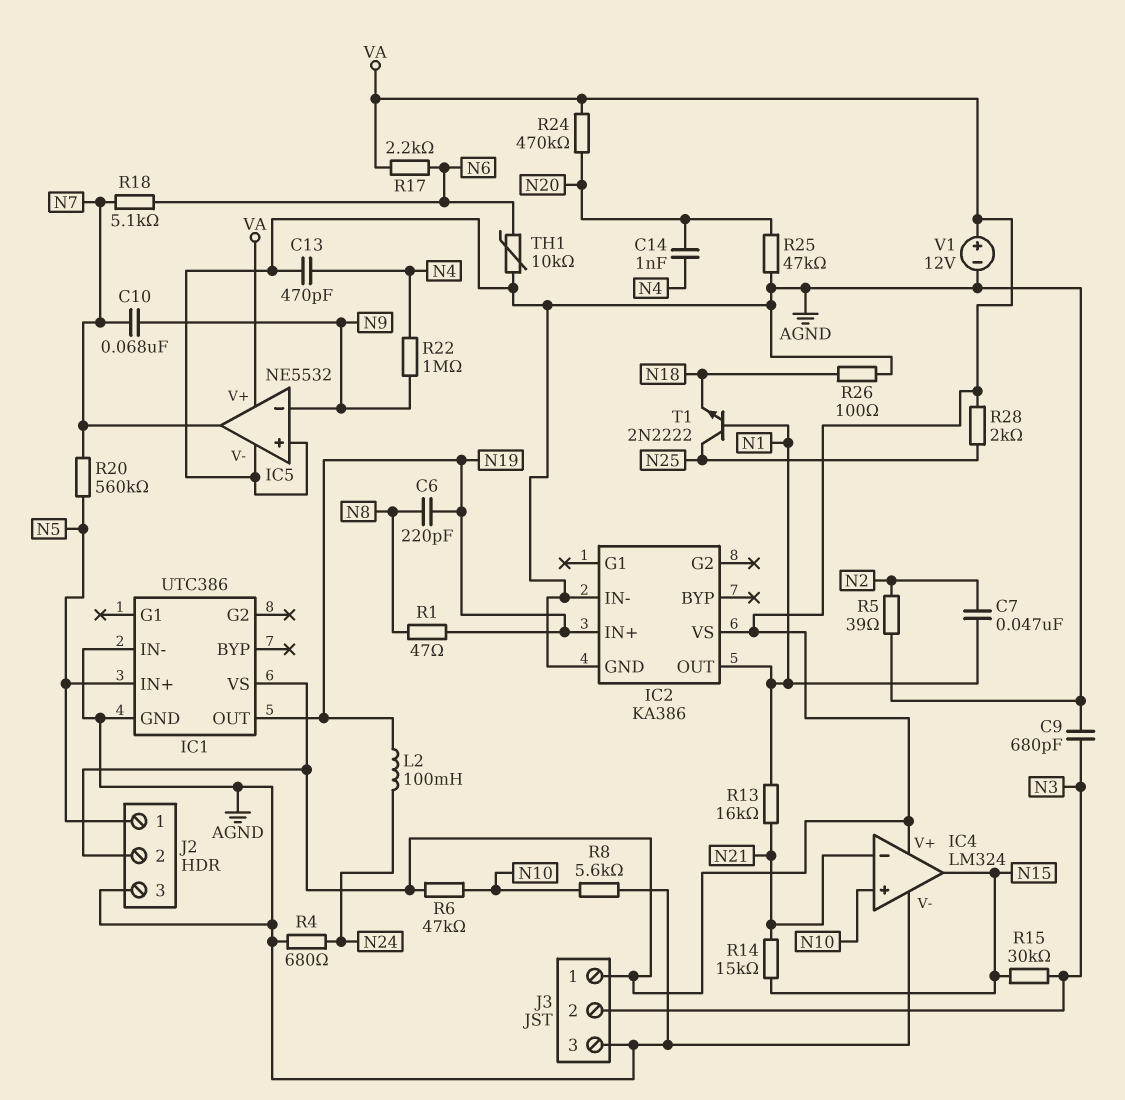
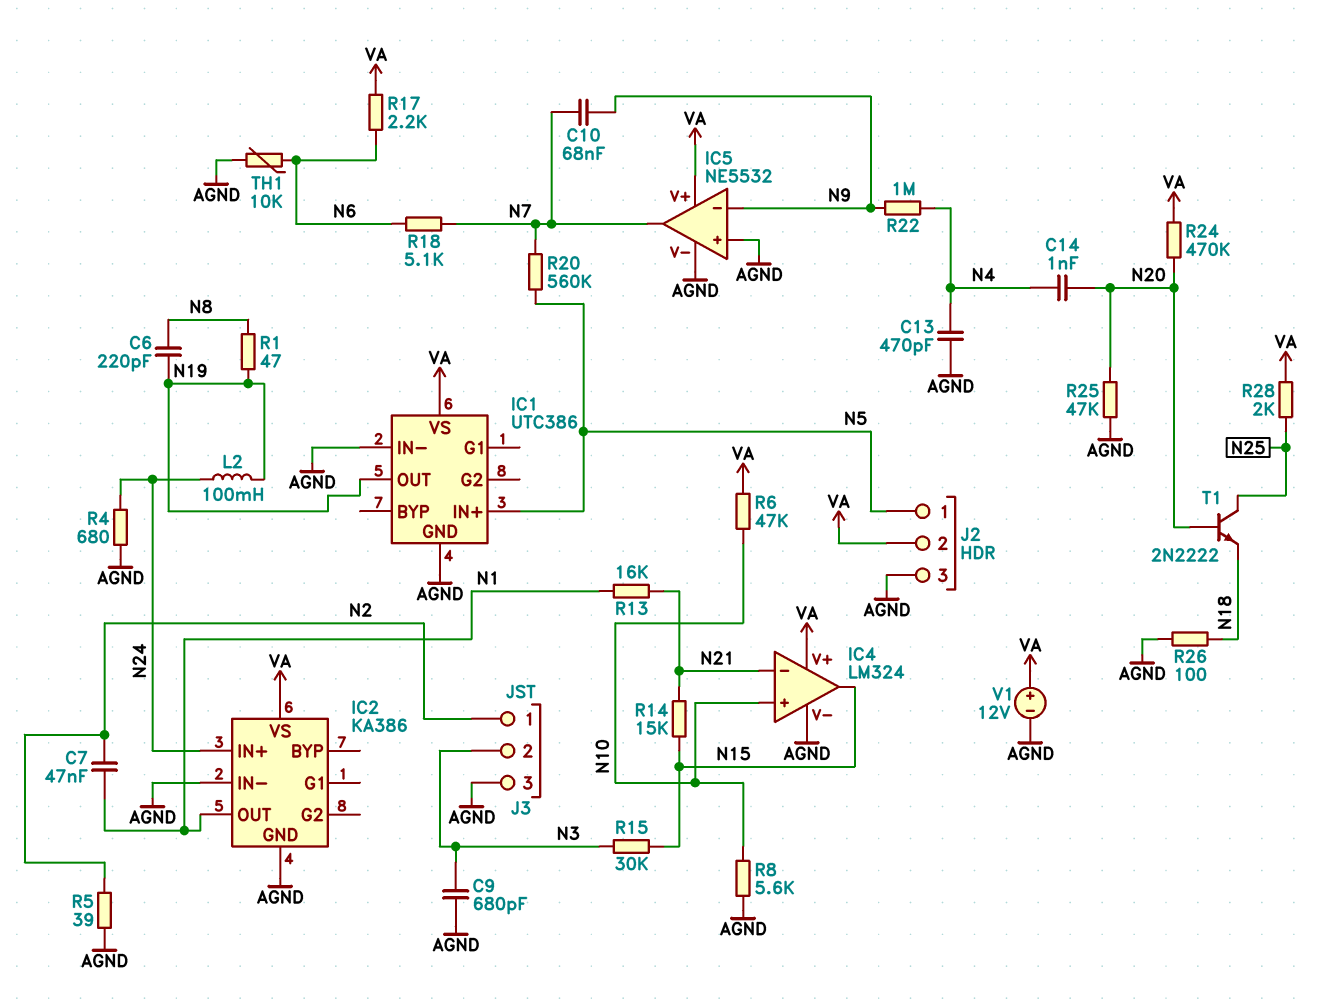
IC2 pin IN+: N19 -> N24
J3 pin 1: VA -> N2
T1: NPN 2N2222 (B N1, C N25, E N18) -> NPN 2N2222 (B N20, C N25, E N18)

